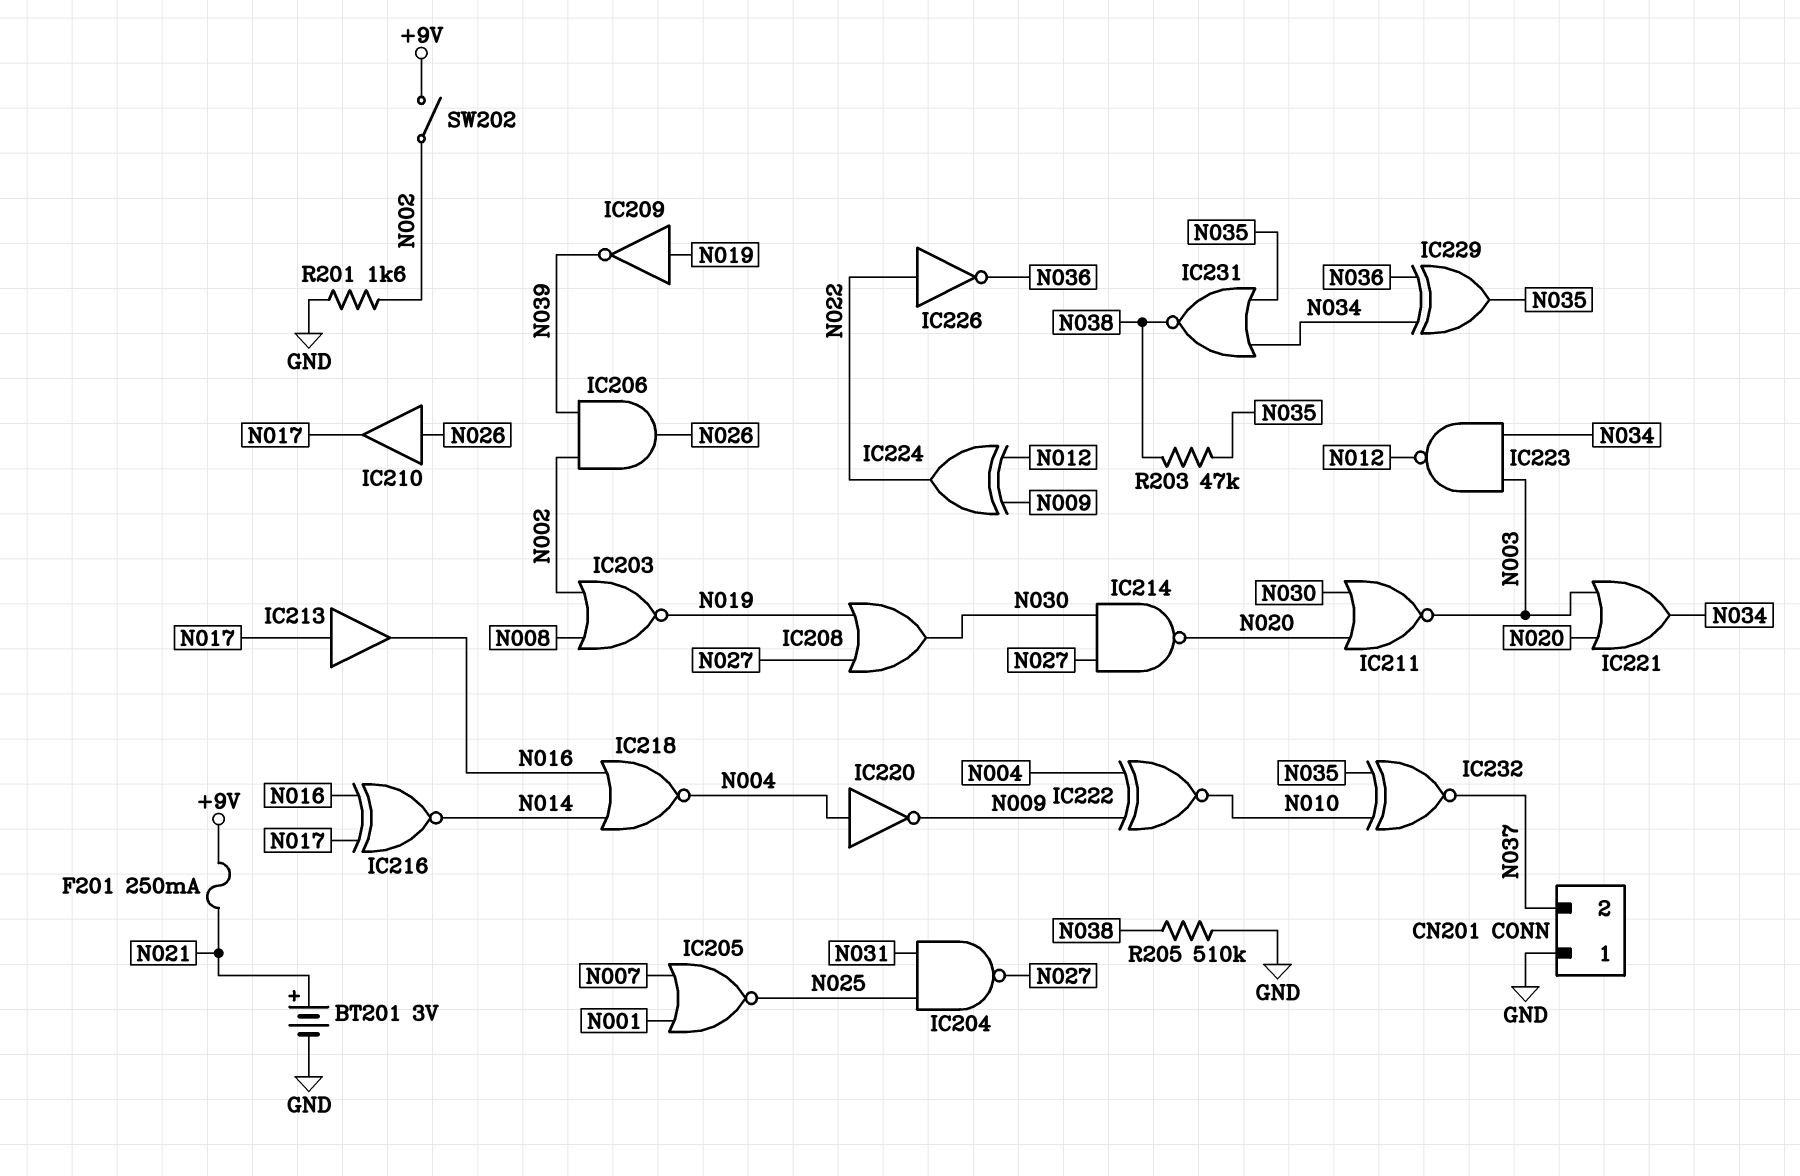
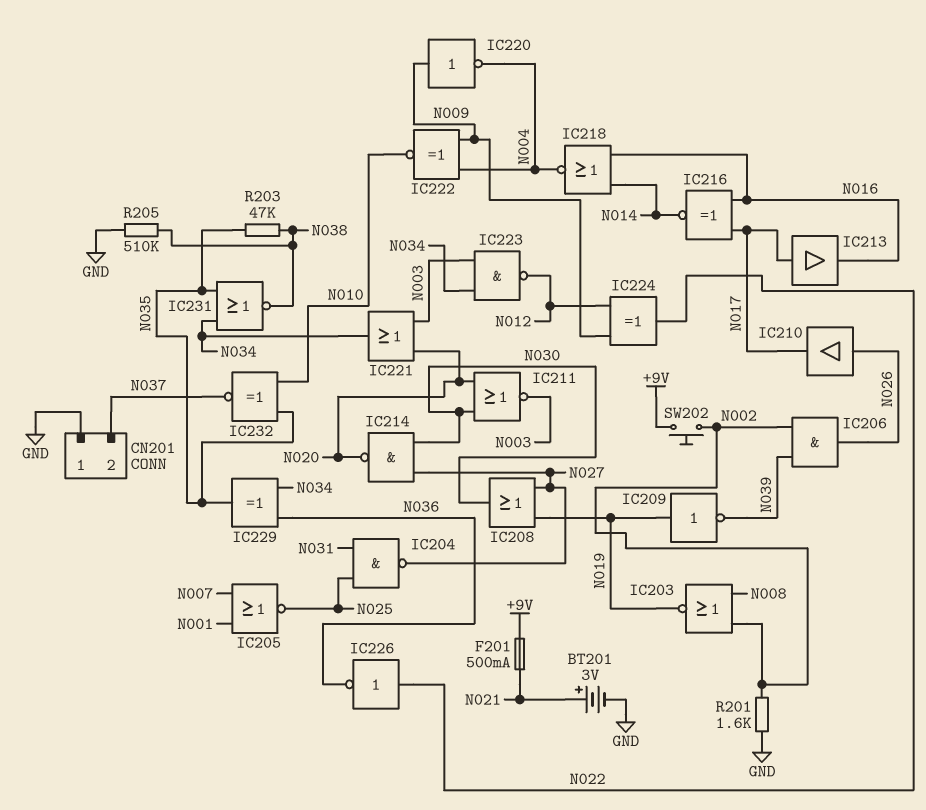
F201: 250mA (+9V, N021) -> 500mA (+9V, N021)
IC220: NOT (in N004, out N009) -> NOT (in N009, out N004)
SW202: switch (+9V, N002) -> button (+9V, N002)

